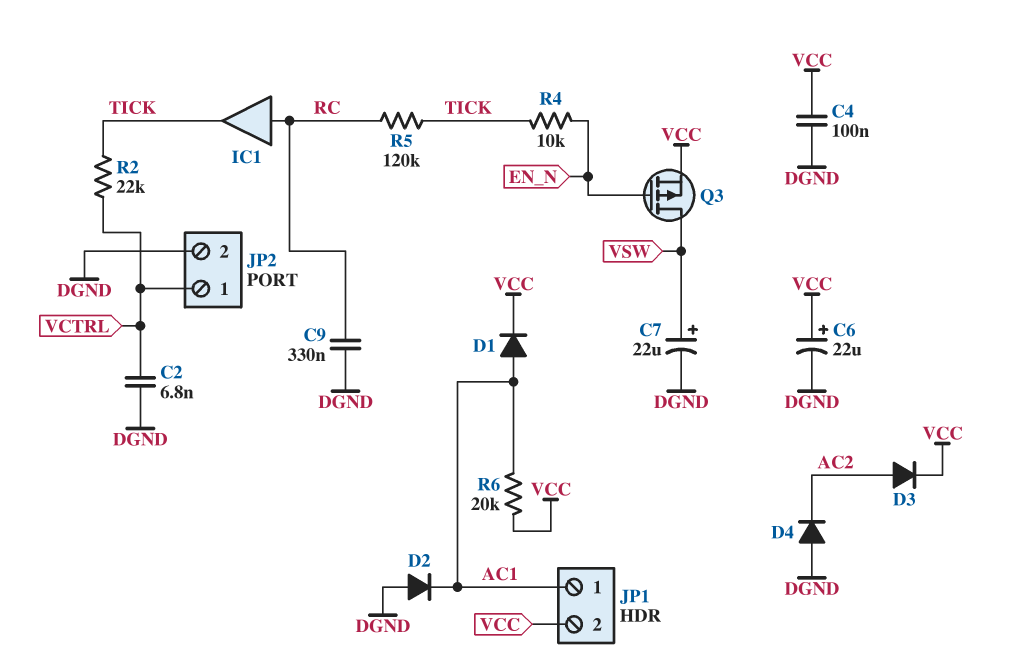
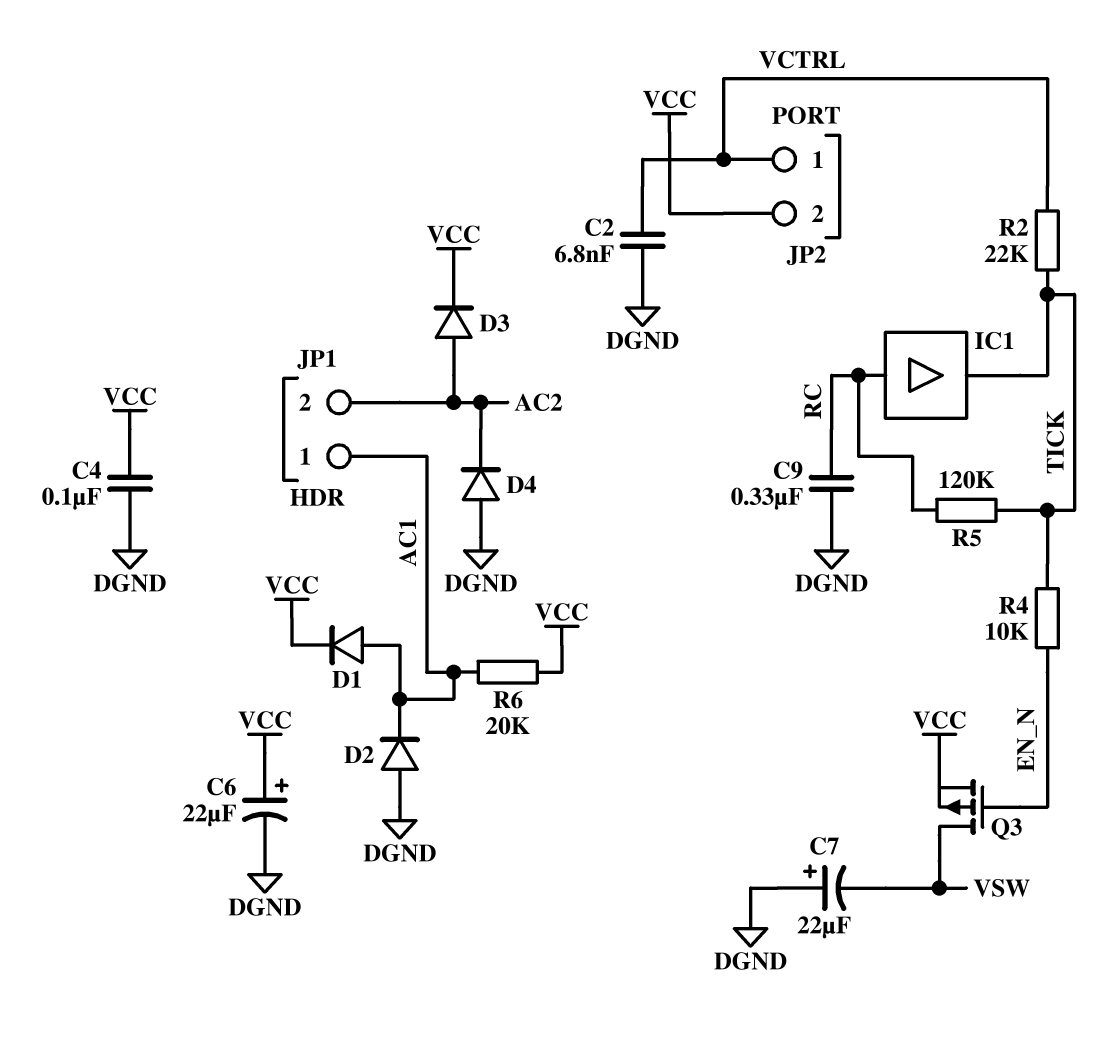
C7: 22uF (plus VSW, minus DGND) -> 22uF (plus DGND, minus VSW)
JP1 pin 2: VCC -> AC2
JP2 pin 2: DGND -> VCC

